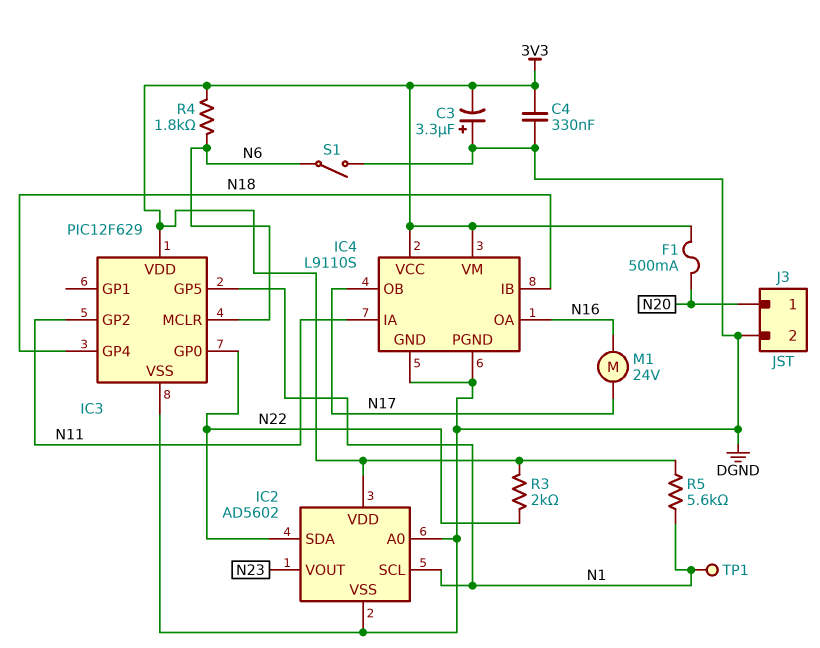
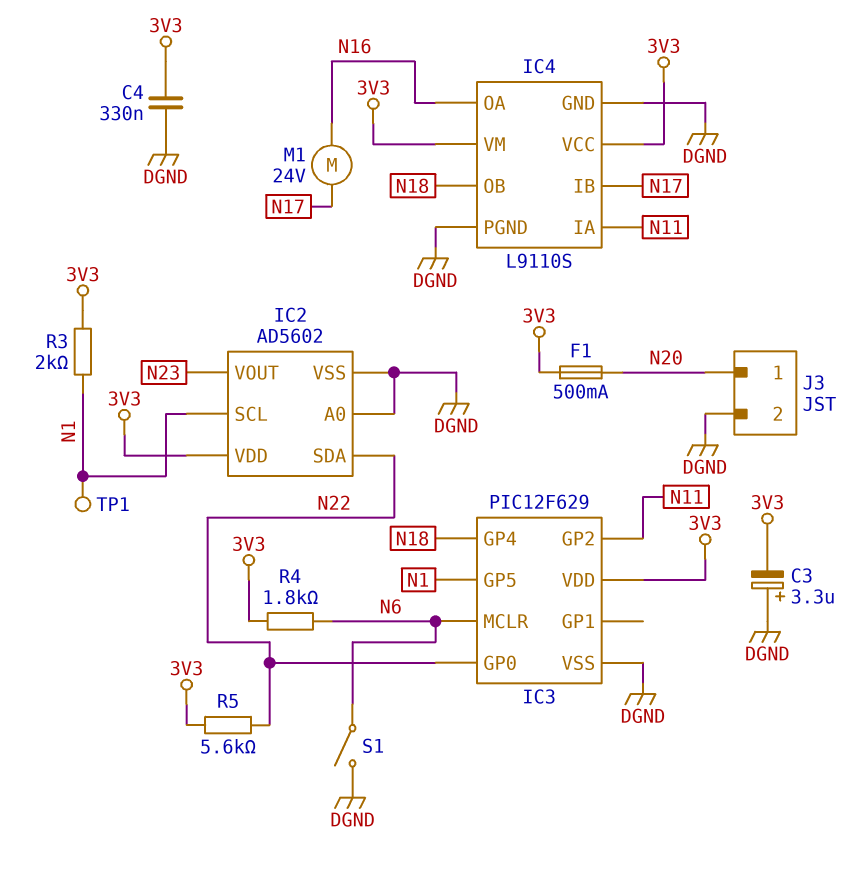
IC4 pin IB: N18 -> N17
IC4 pin OB: N17 -> N18
R3: 2k (3V3, N22) -> 2k (3V3, N1)
R5: 5.6k (3V3, N1) -> 5.6k (3V3, N22)

